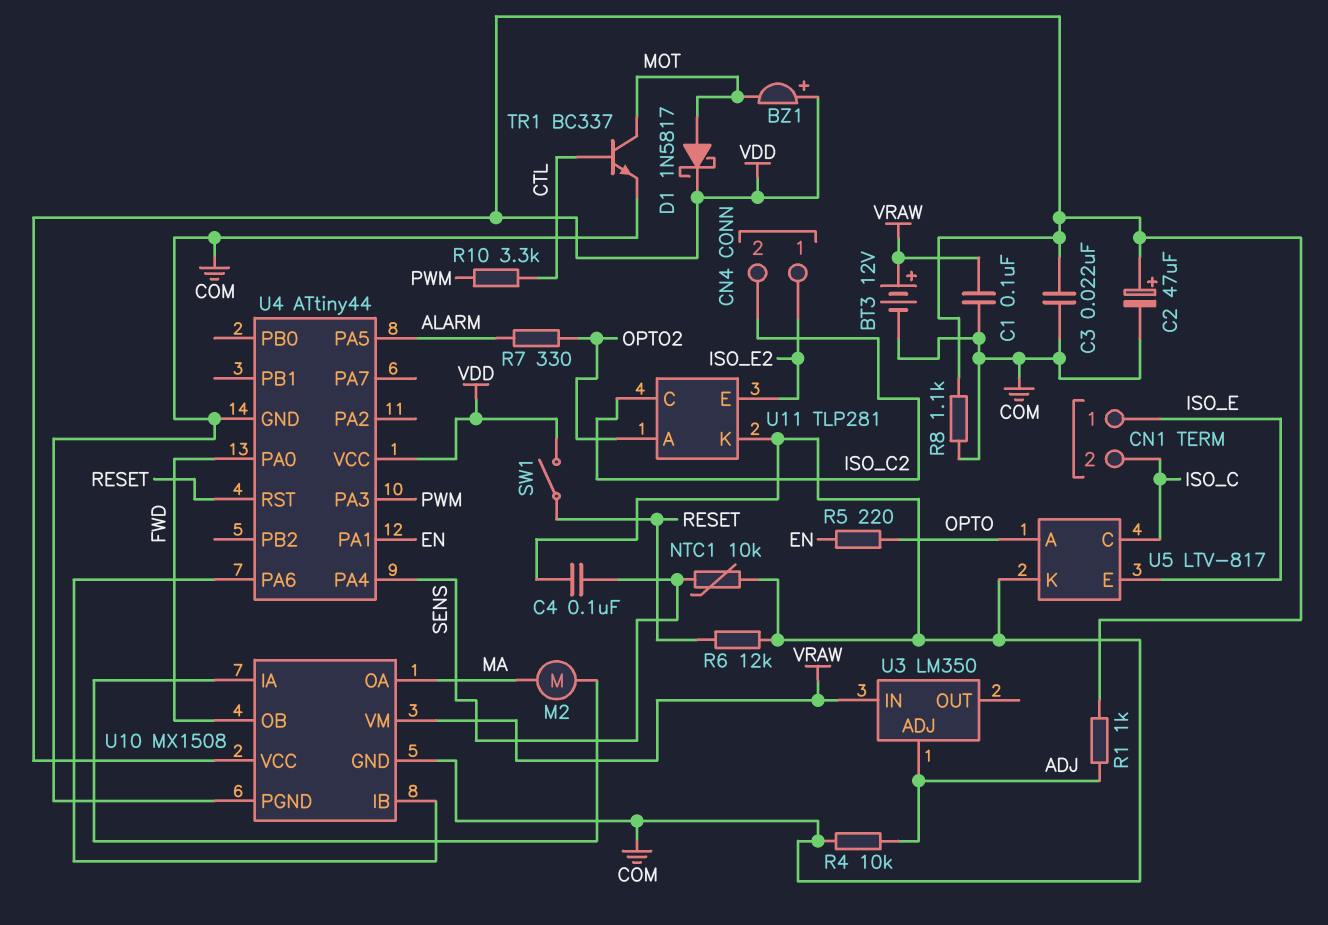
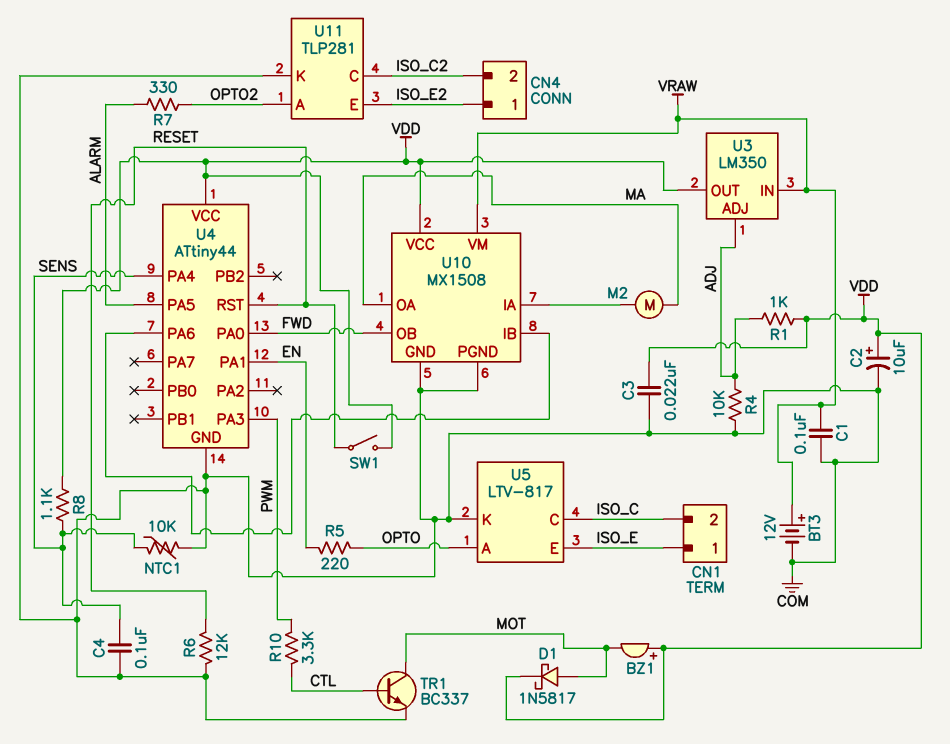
C2: 47uF (plus VDD, minus COM) -> 10uF (plus VDD, minus COM)
R8: 1.1k (COM, VDD) -> 1.1k (SENS, VDD)
U3 pin OUT: none -> VDD

